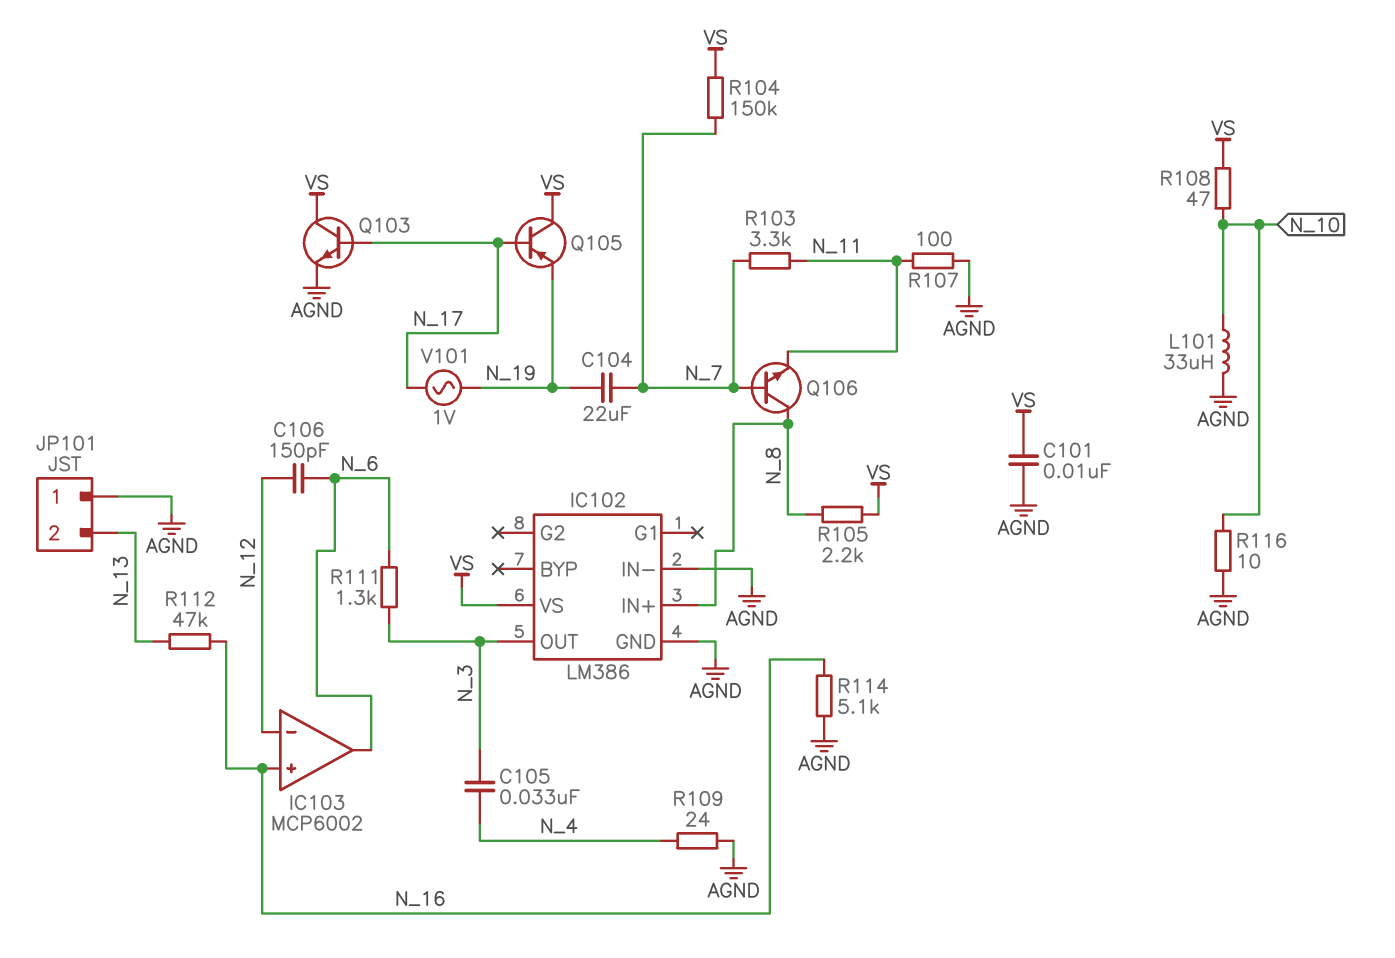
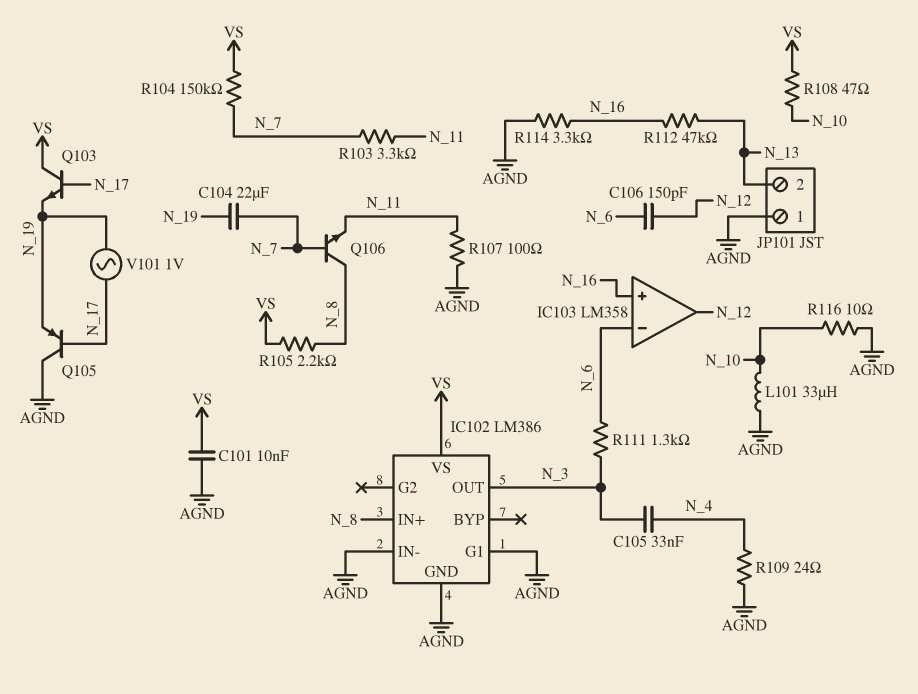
IC102 pin G1: none -> AGND
IC103: MCP6002 -> LM358
IC103 pin in-: N_12 -> N_6
IC103 pin out: N_6 -> N_12
Q103: NPN (B N_17, C VS, E AGND) -> NPN (B N_17, C VS, E N_19)
Q105: PNP (B N_17, C VS, E N_19) -> PNP (B N_17, C AGND, E N_19)
R114: 5.1k (AGND, N_16) -> 3.3k (AGND, N_16)

